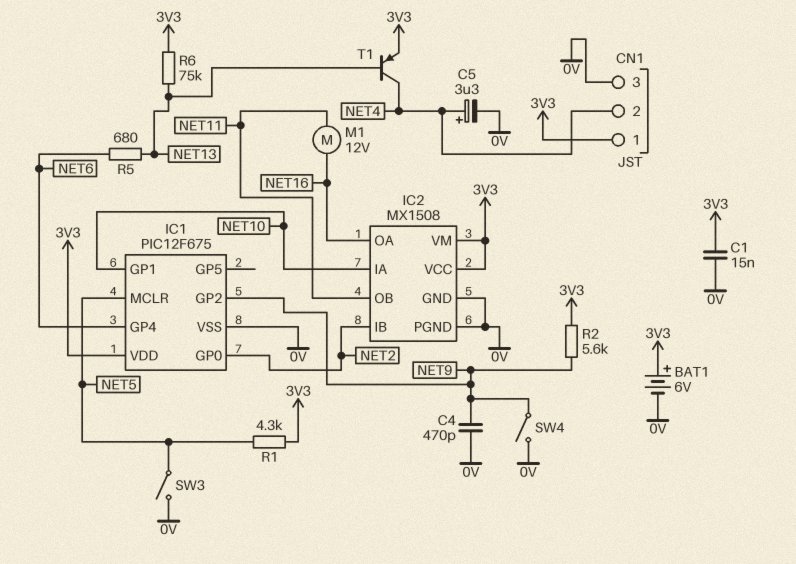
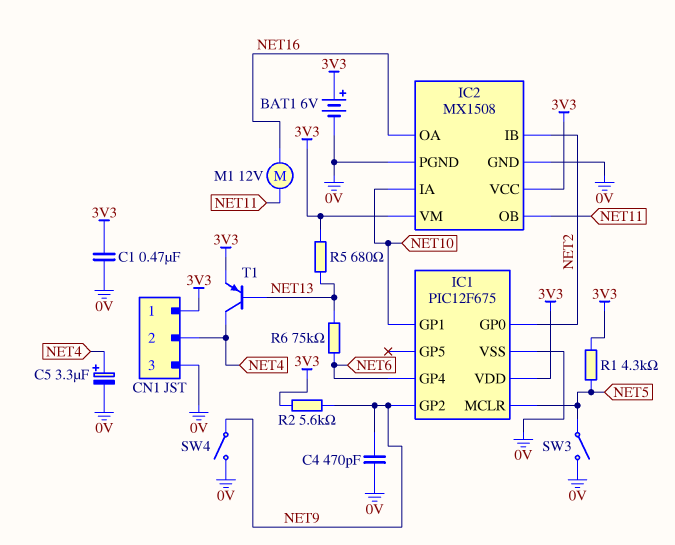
C1: 15nF (0V, 3V3) -> 470nF (0V, 3V3)
R5: 680 (NET6, NET13) -> 680 (3V3, NET13)
R6: 75k (3V3, NET13) -> 75k (NET6, NET13)

